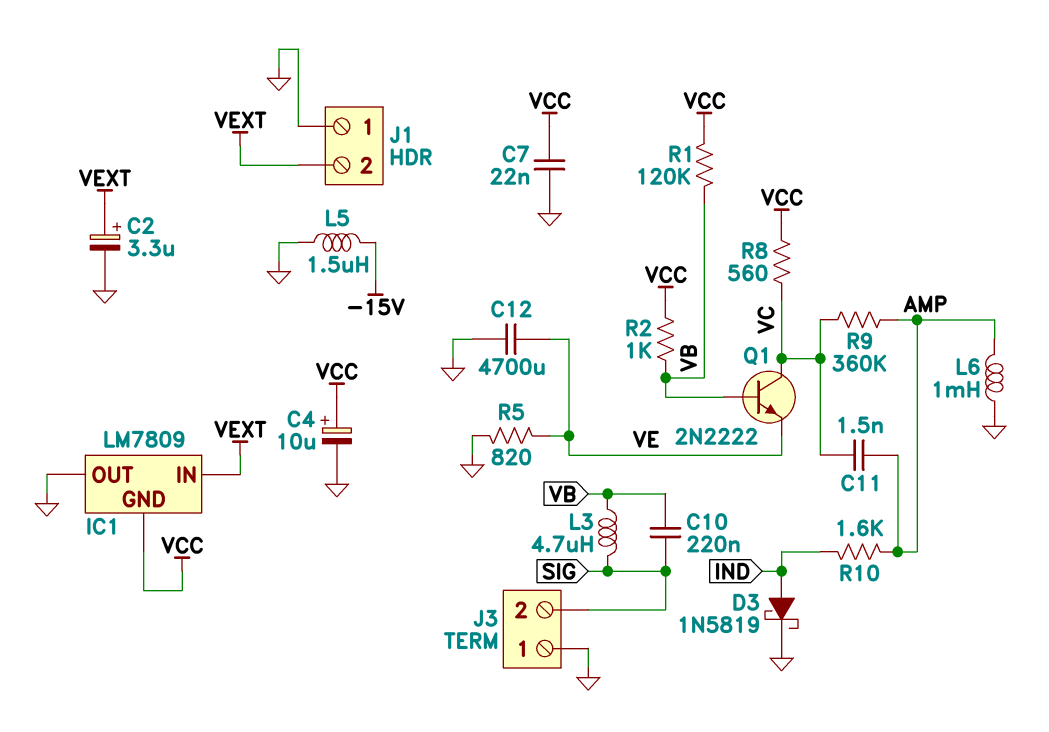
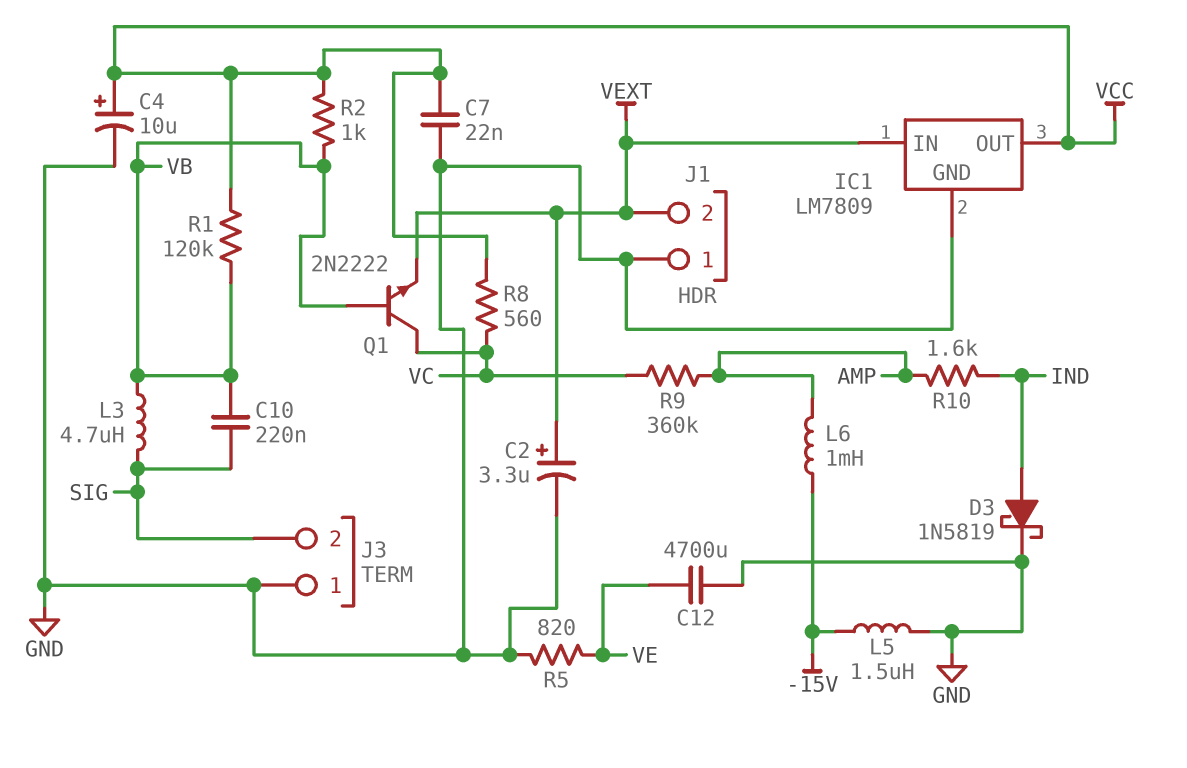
C11: 1.5nF (AMP, VC) -> none
IC1 pin GND: VCC -> GND
IC1 pin OUT: GND -> VCC
L6: 1mH (AMP, GND) -> 1mH (-15V, AMP)
Q1: NPN 2N2222 (B VB, C VC, E VE) -> NPN 2N2222 (B VB, C VC, E VEXT)

